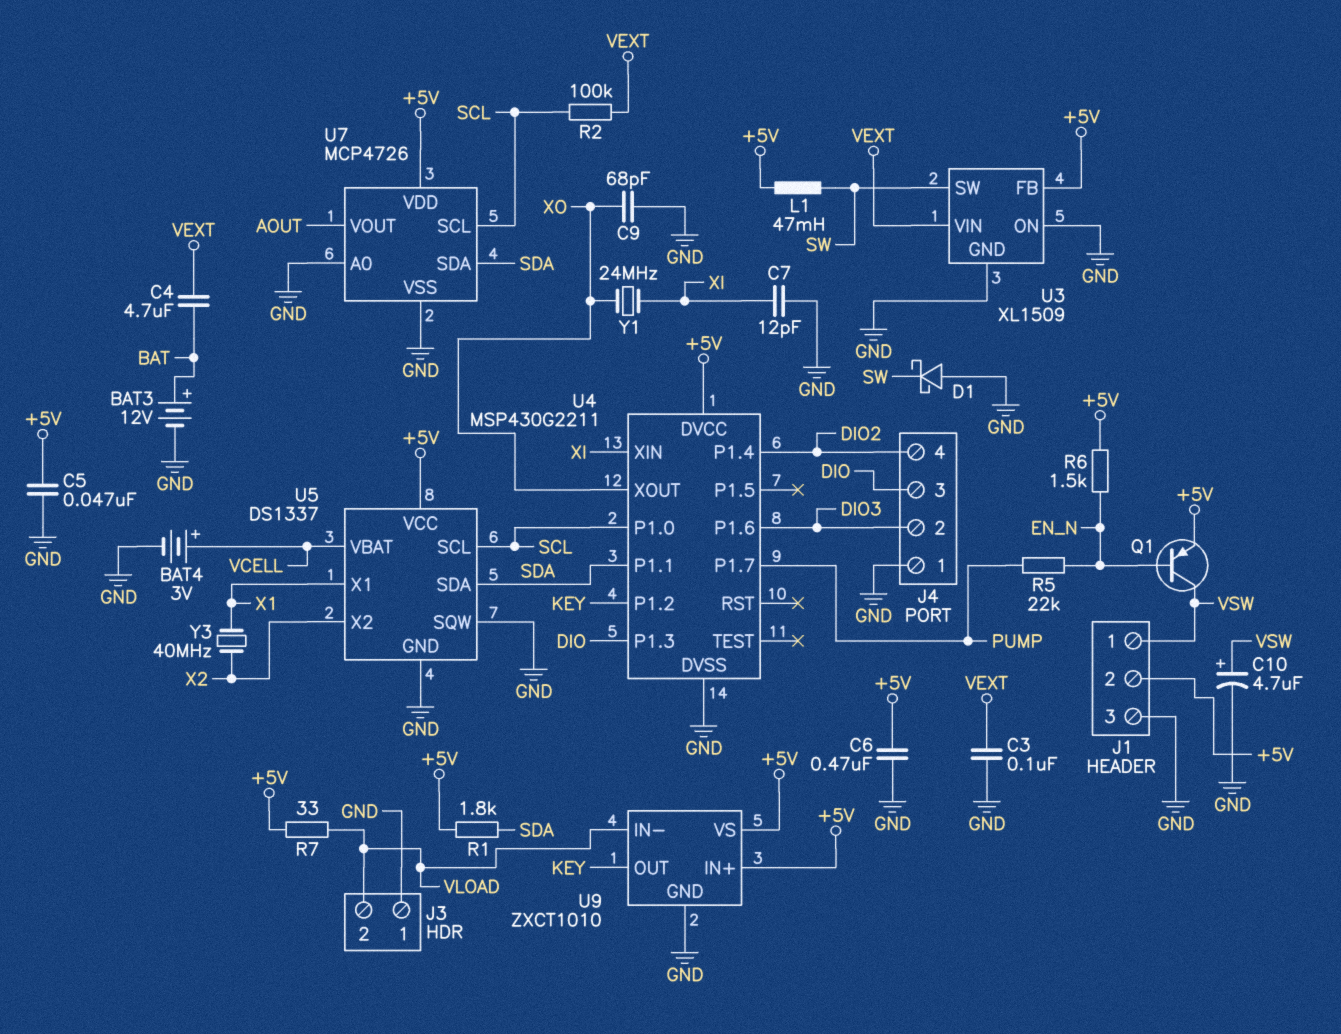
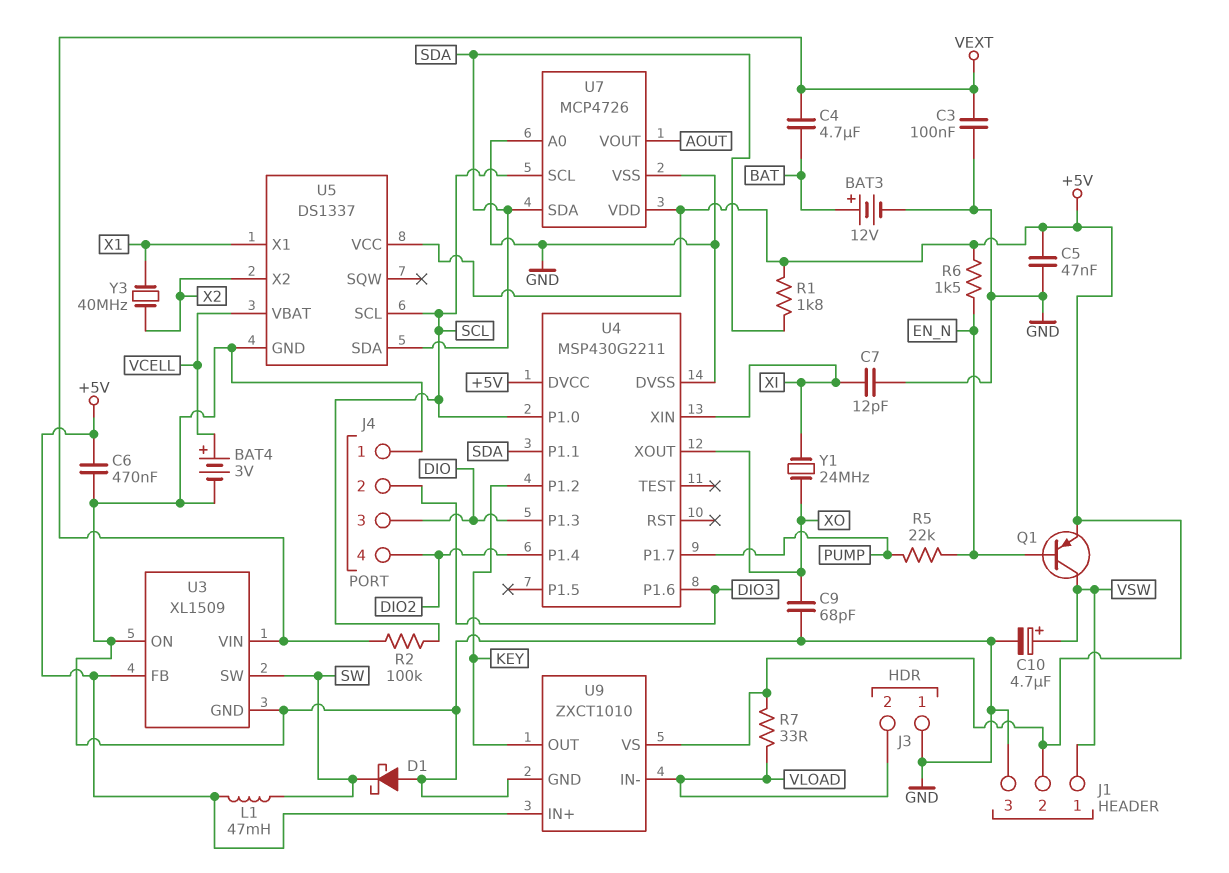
U5 pin SQW: GND -> none

